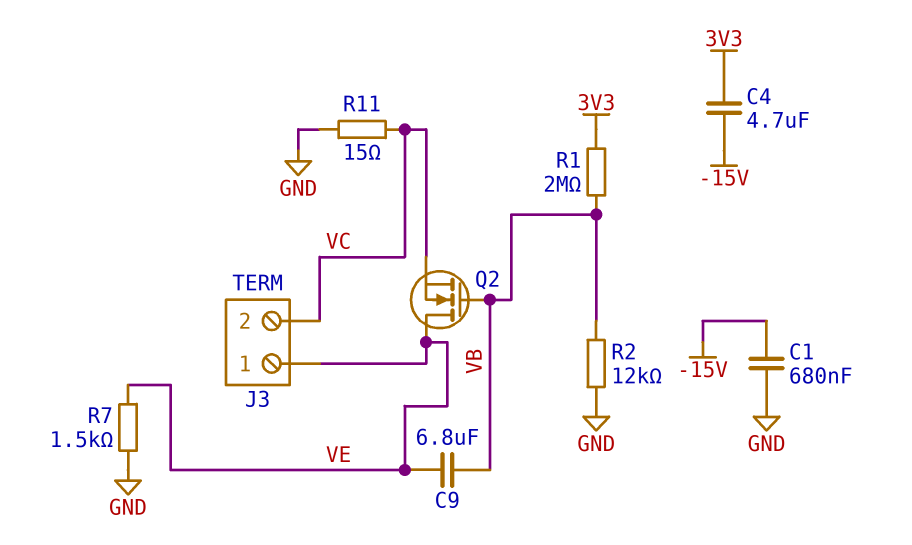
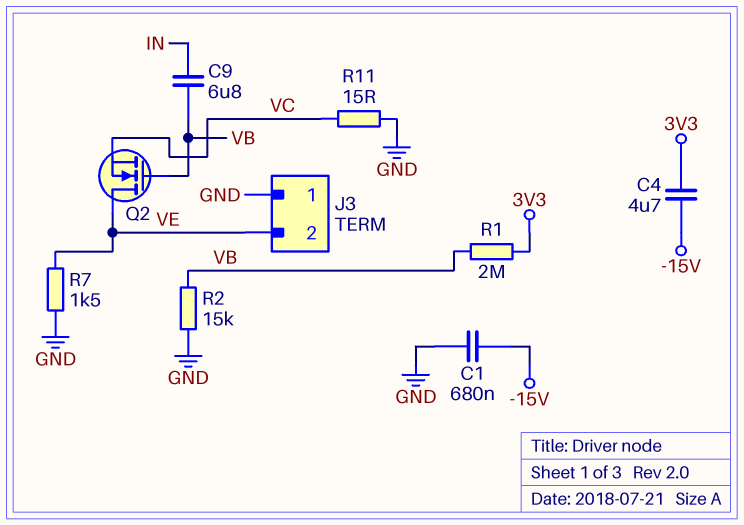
C9: 6.8uF (VB, VE) -> 6.8uF (IN, VB)
J3 pin 1: VE -> GND
J3 pin 2: VC -> VE
R2: 12k (GND, VB) -> 15k (GND, VB)

